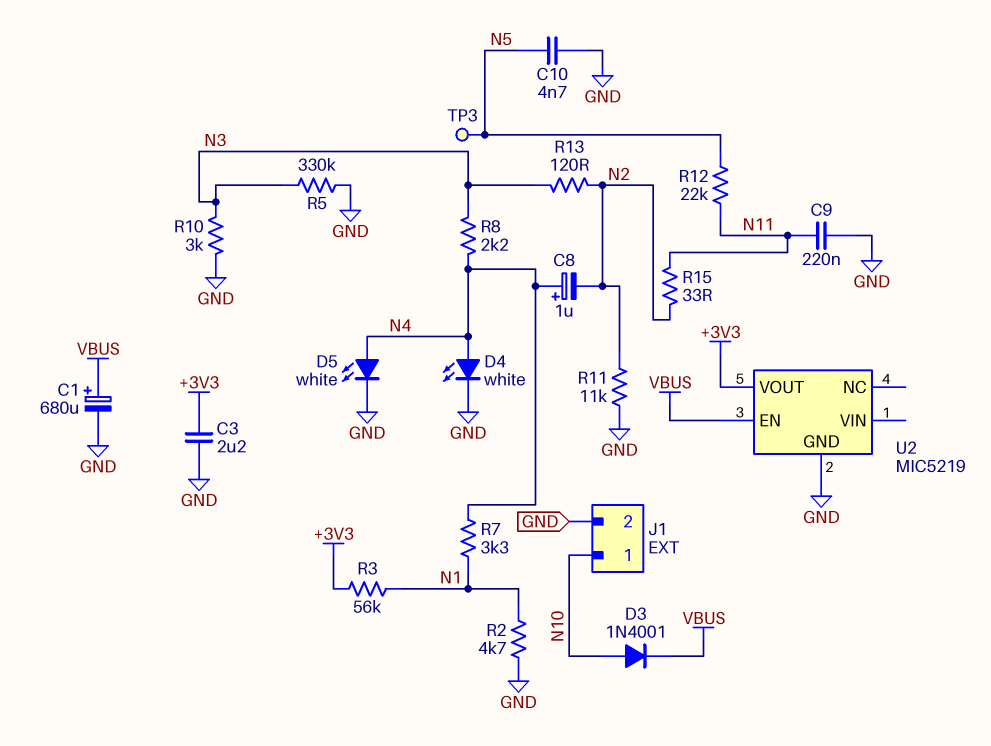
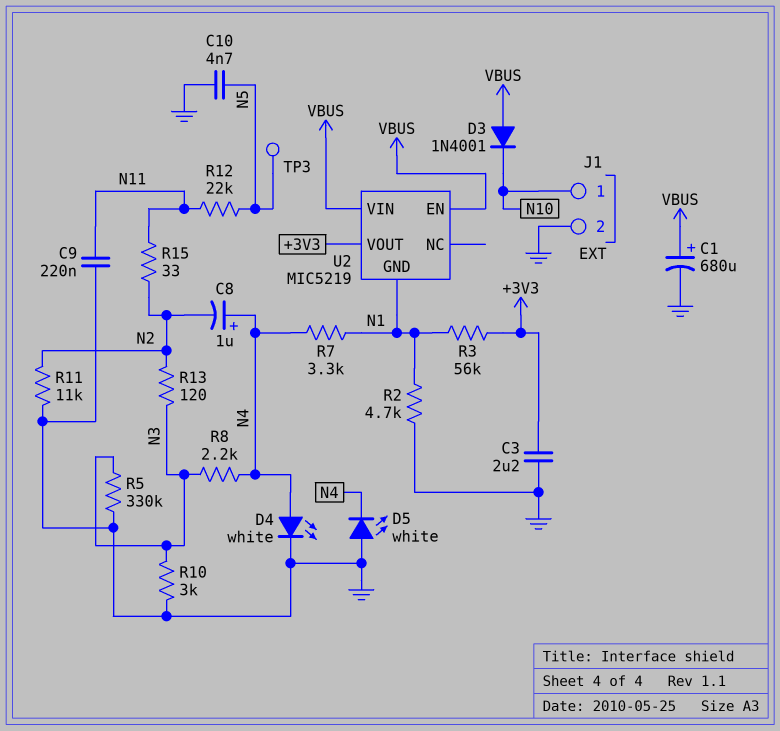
D3: diode 1N4001 (A N10, K VBUS) -> diode 1N4001 (A VBUS, K N10)
D5: LED white (A N4, K GND) -> LED white (A GND, K N4)
U2 pin GND: GND -> N1
U2 pin VIN: none -> VBUS

